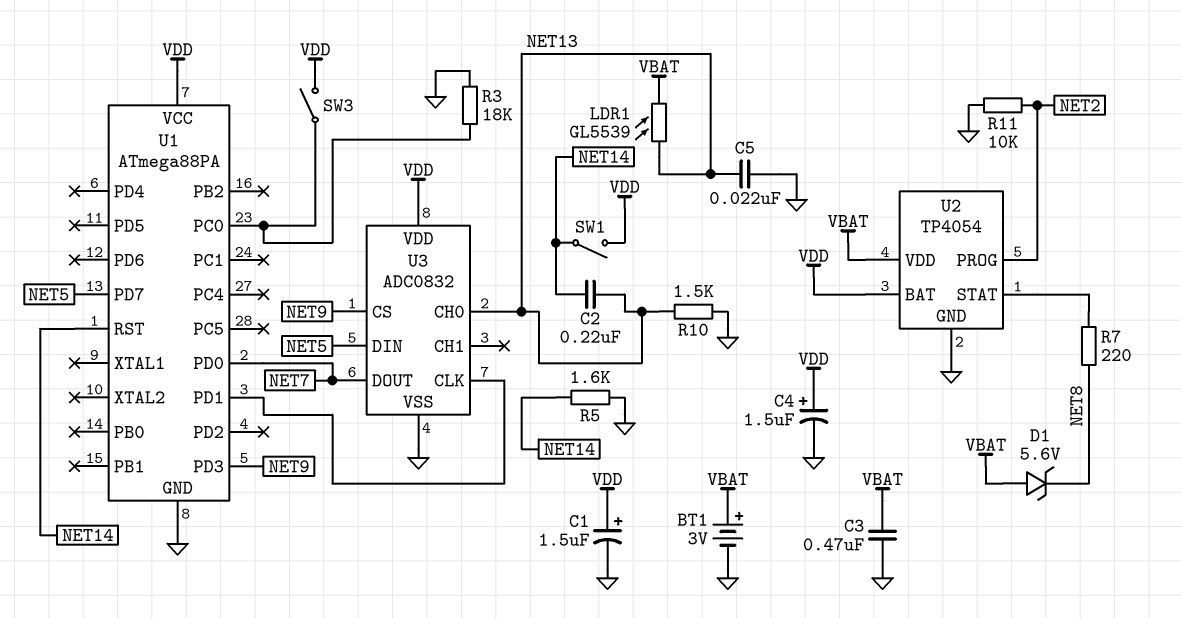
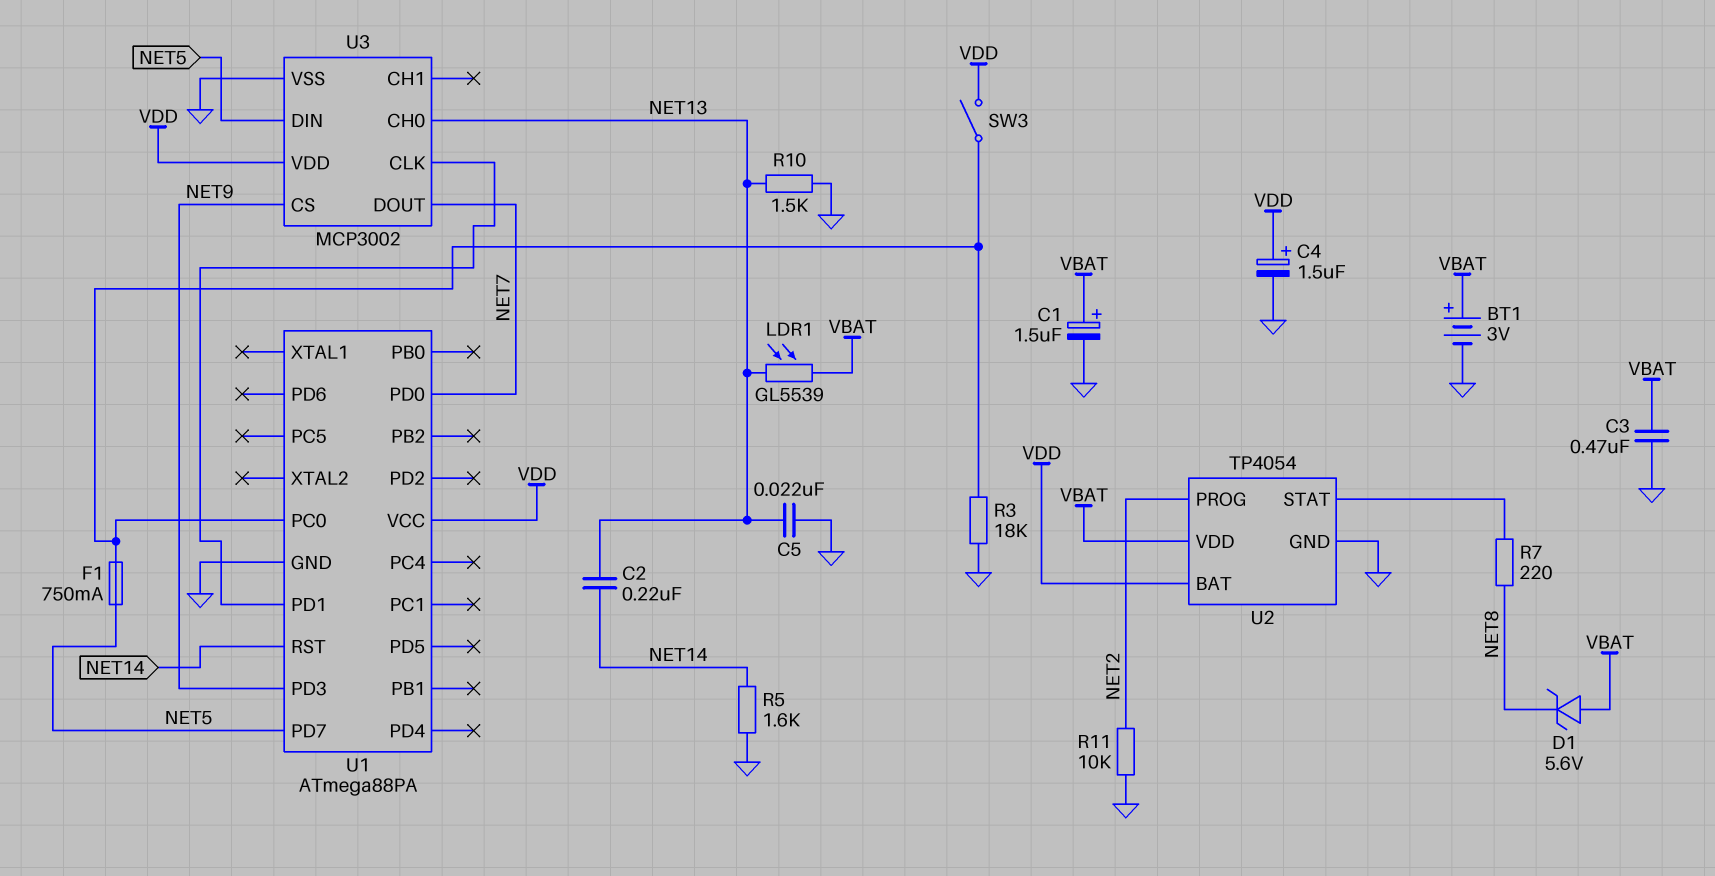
C1: 1.5uF (plus VDD, minus GND) -> 1.5uF (plus VBAT, minus GND)
F1: none -> 750mA (NET5, U1/PC0)
SW1: switch (NET14, VDD) -> none
U3: ADC0832 -> MCP3002

